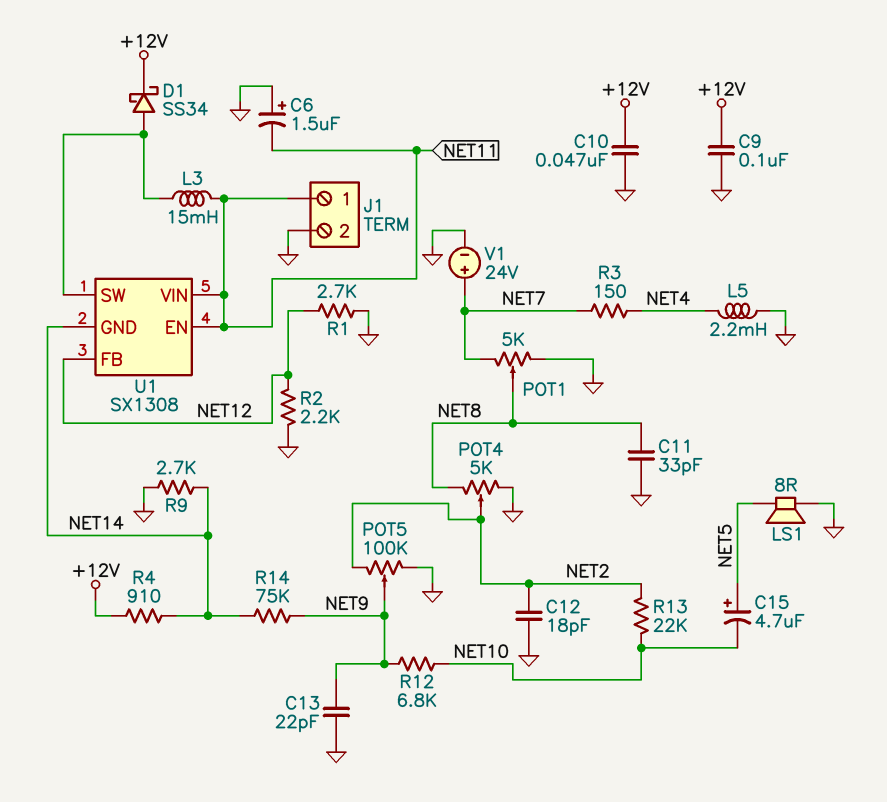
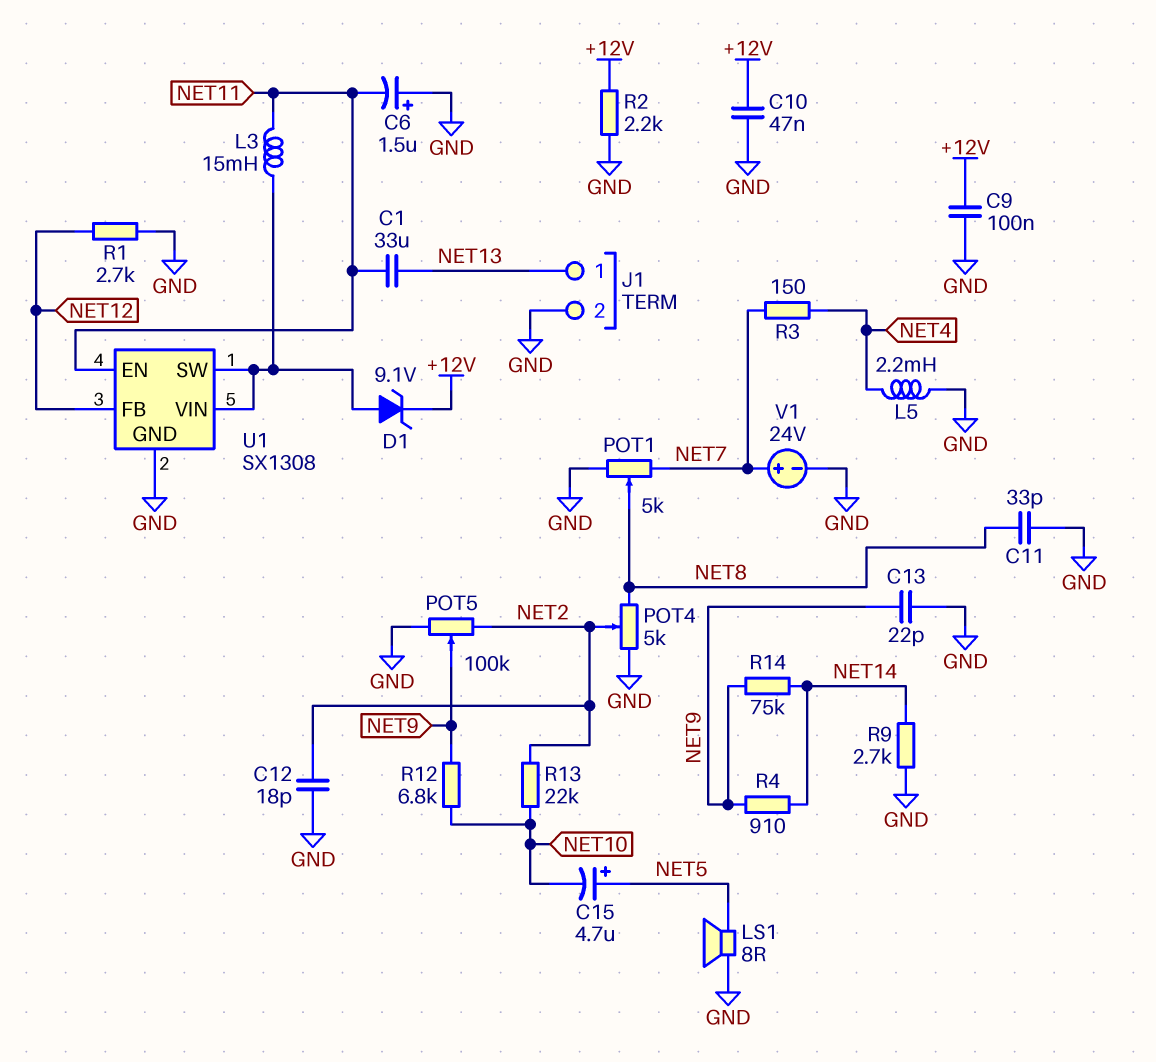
C1: none -> 33uF (NET11, NET13)
D1: schottky SS34 (A U1/SW, K +12V) -> zener 9.1V (A U1/SW, K +12V)
J1 pin 1: NET11 -> NET13
R2: 2.2k (GND, NET12) -> 2.2k (+12V, GND)
R4: 910 (+12V, NET14) -> 910 (NET9, NET14)
U1 pin GND: NET14 -> GND
U1 pin VIN: NET11 -> U1/SW

